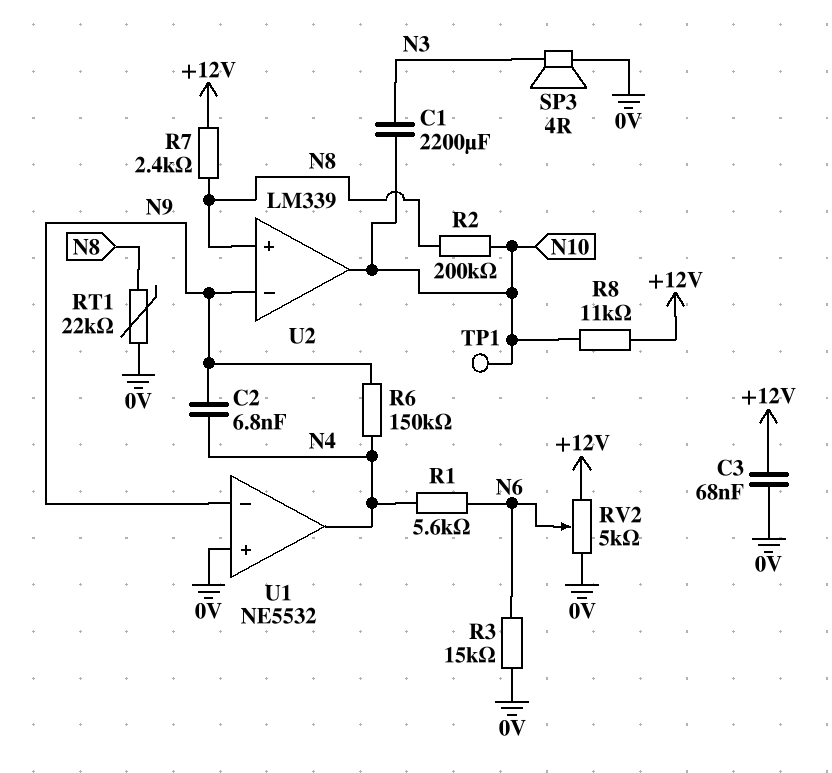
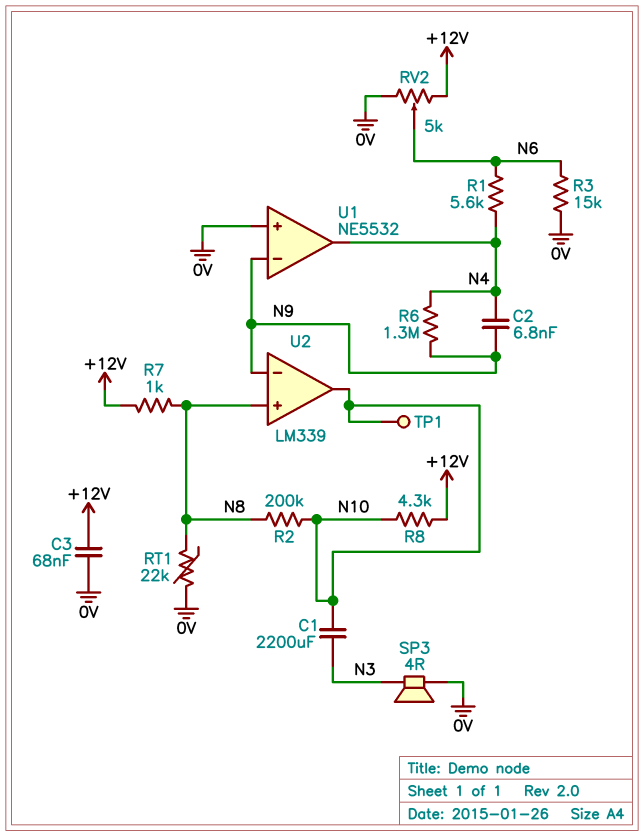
R6: 150k (N4, N9) -> 1.3M (N4, N9)
R7: 2.4k (+12V, N8) -> 1k (+12V, N8)
R8: 11k (+12V, N10) -> 4.3k (+12V, N10)

